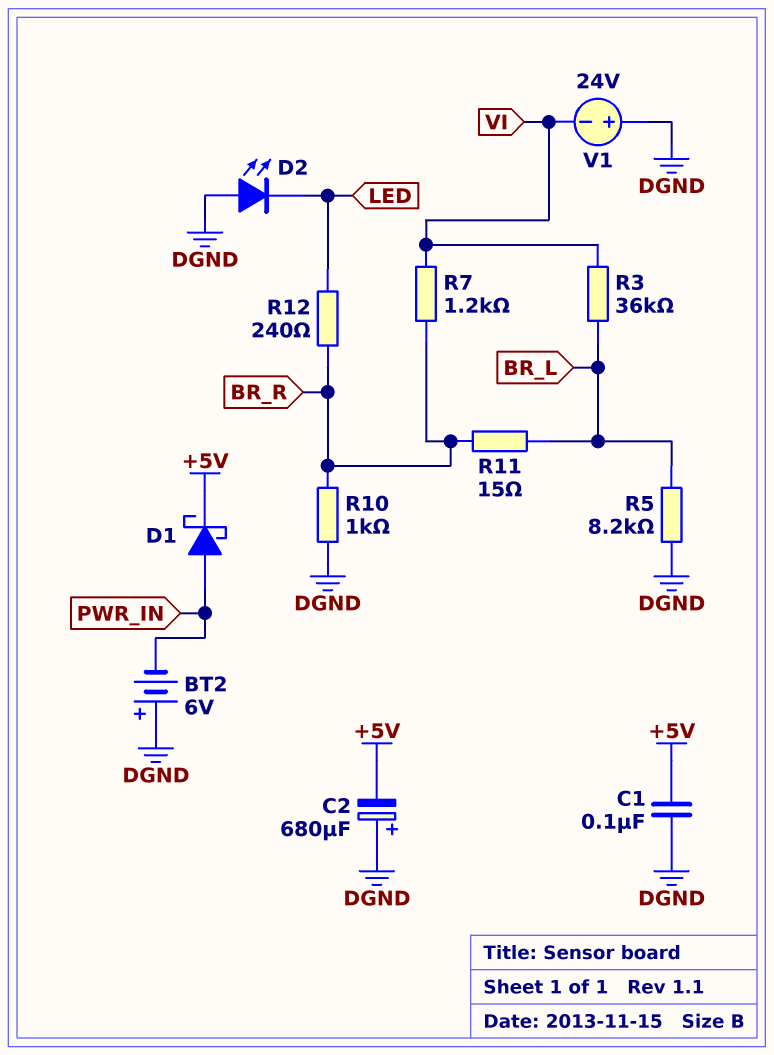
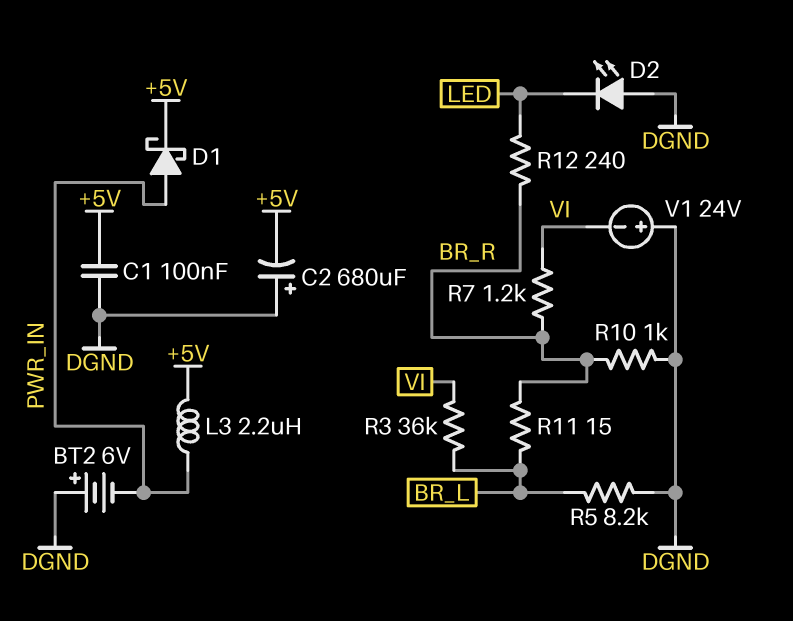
L3: none -> 2.2uH (+5V, PWR_IN)

